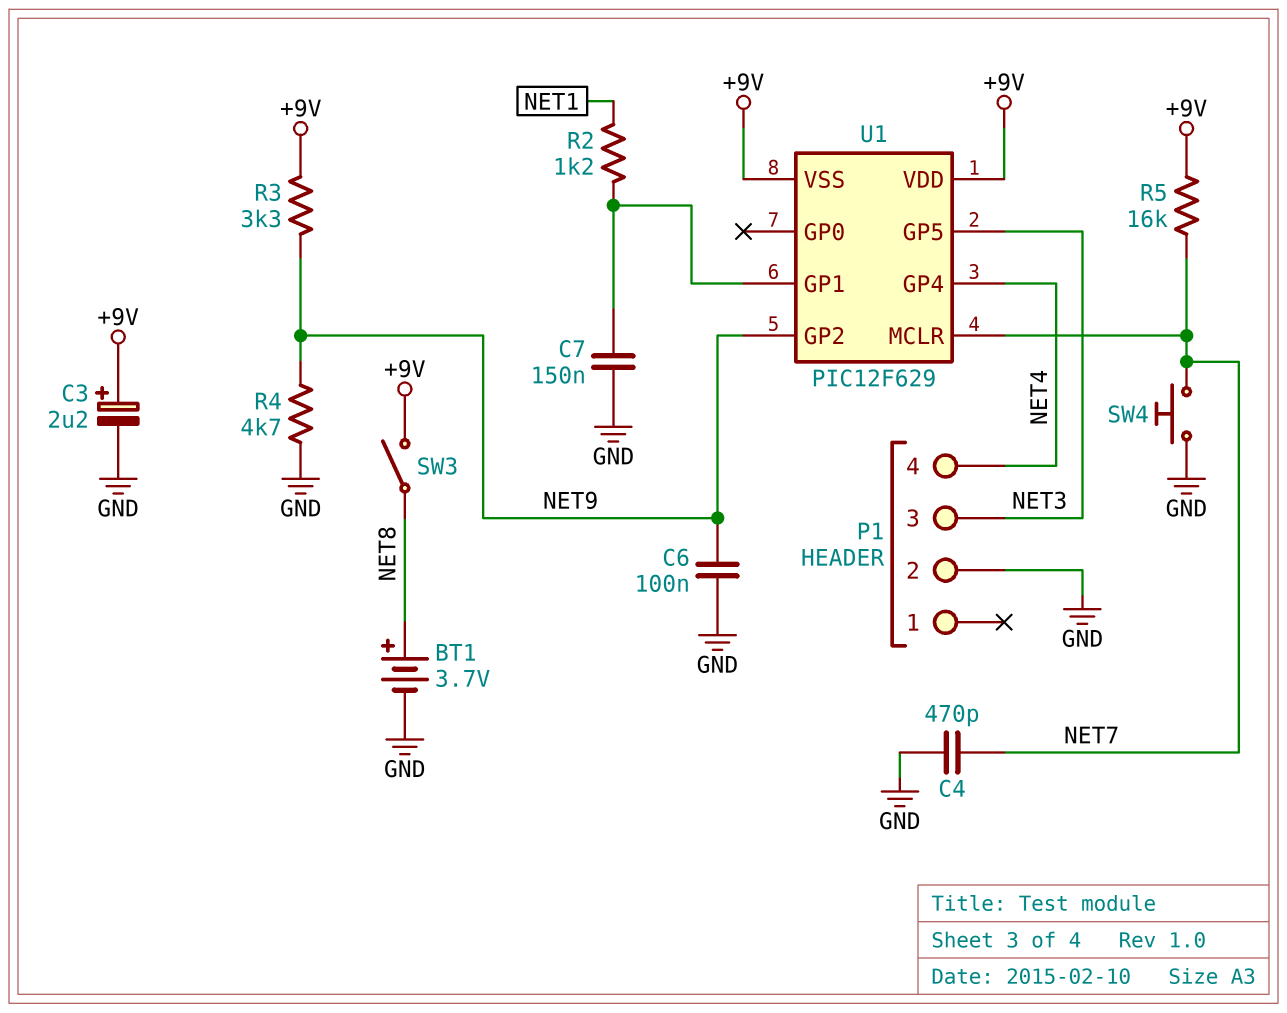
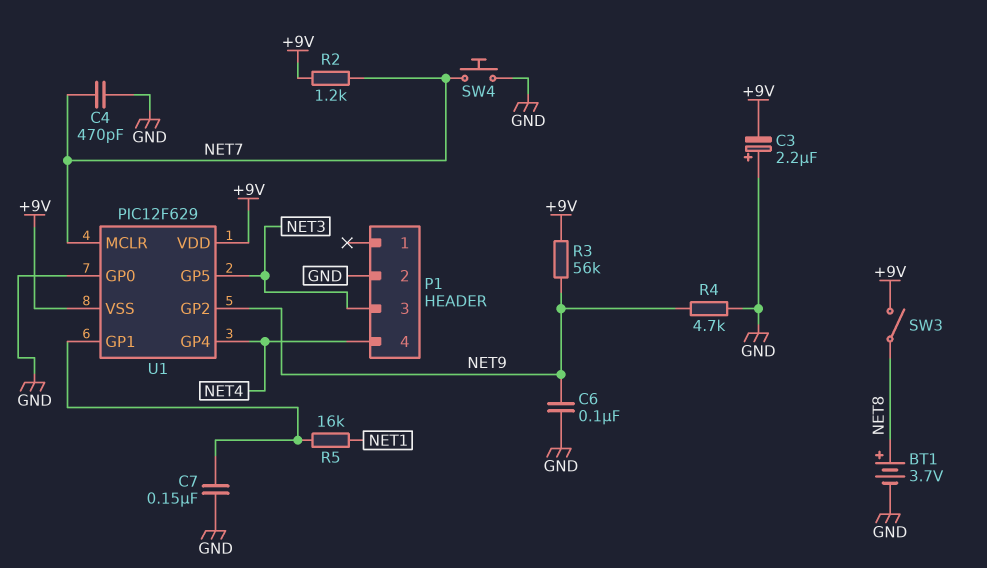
C3: 2.2uF (plus +9V, minus GND) -> 2.2uF (plus GND, minus +9V)
R2: 1.2k (NET1, U1/GP1) -> 1.2k (+9V, NET7)
R3: 3.3k (+9V, NET9) -> 56k (+9V, NET9)
R5: 16k (+9V, NET7) -> 16k (NET1, U1/GP1)
U1 pin GP0: none -> GND

